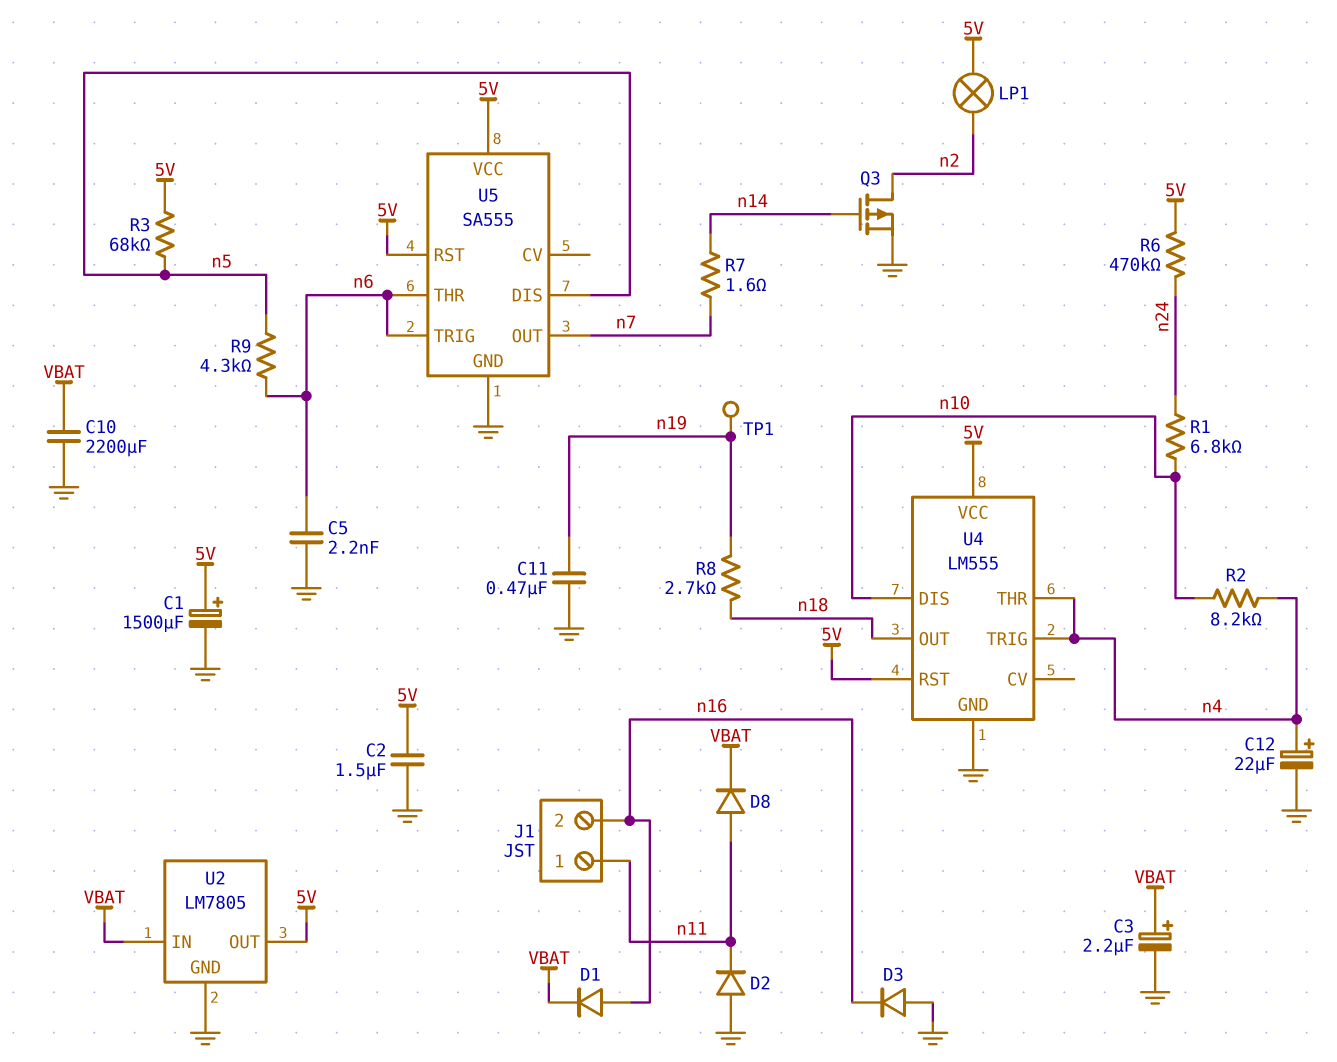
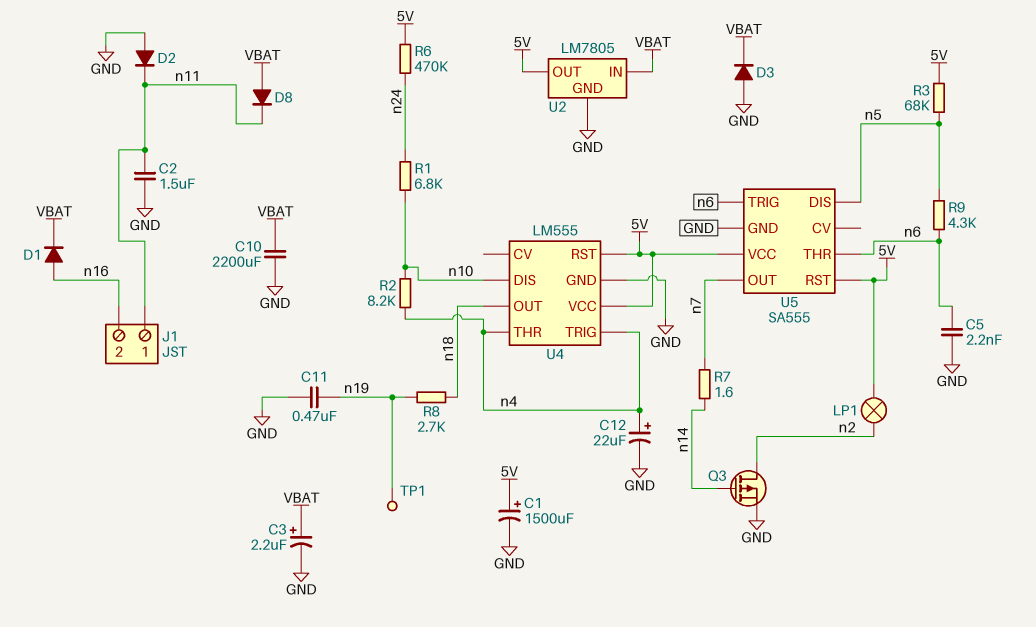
C2: 1.5uF (5V, GND) -> 1.5uF (GND, n11)
D3: diode (A GND, K n16) -> diode (A GND, K VBAT)
D8: diode (A n11, K VBAT) -> diode (A VBAT, K n11)

